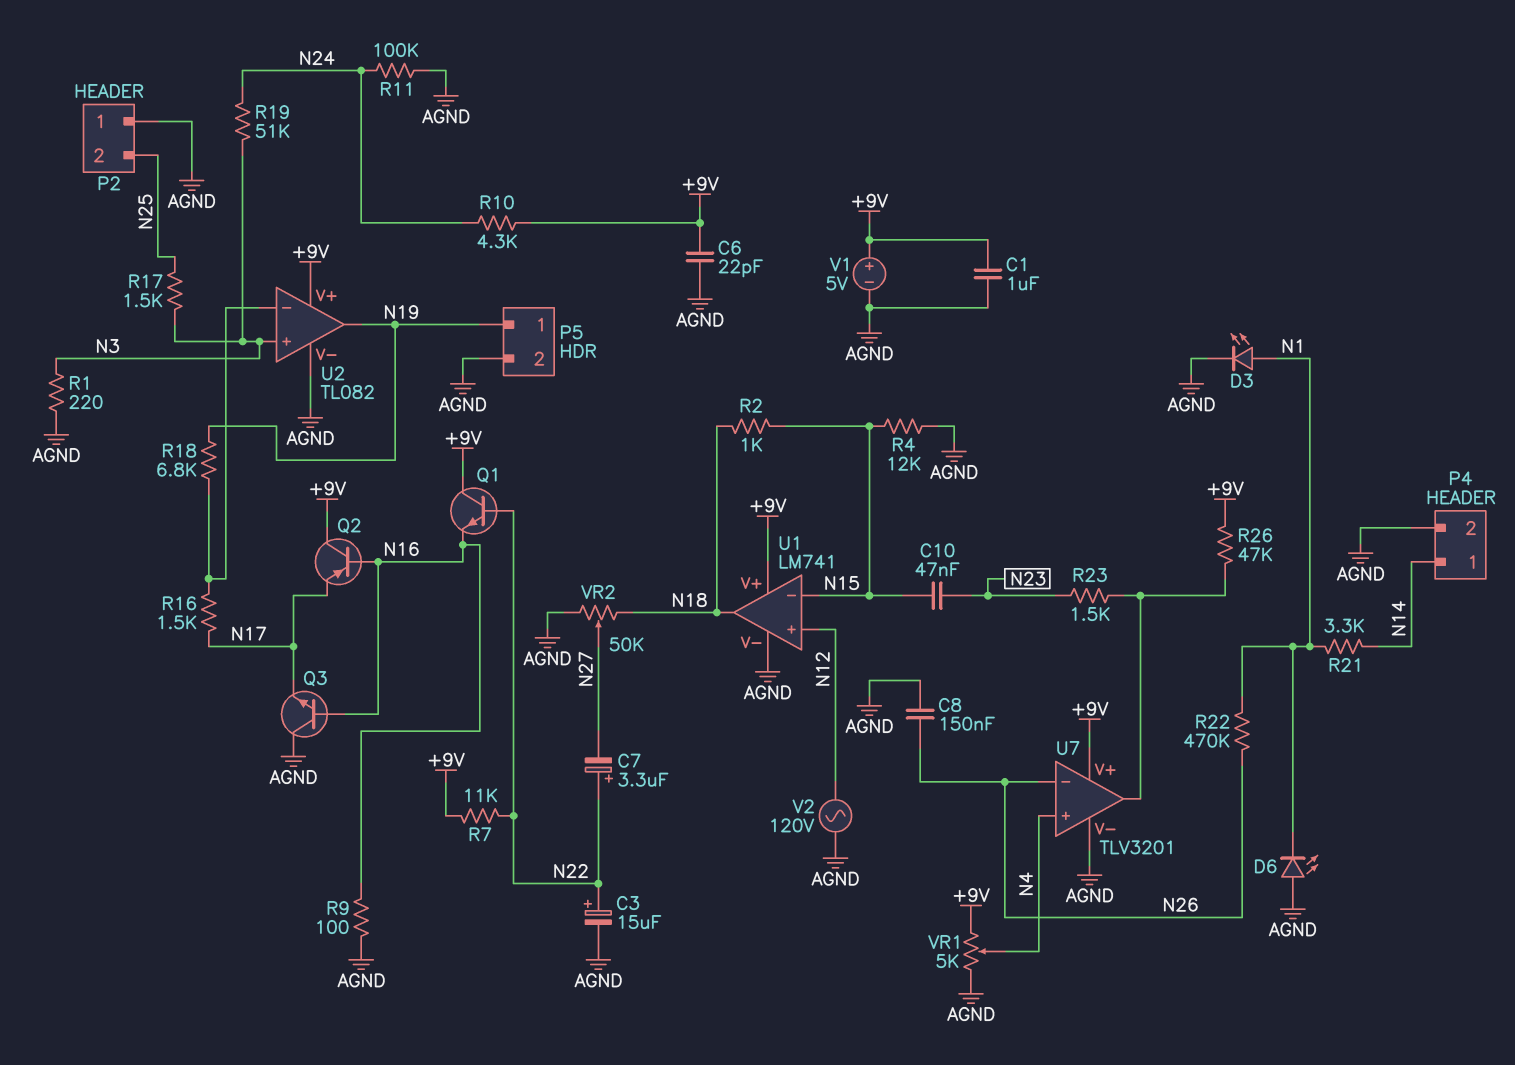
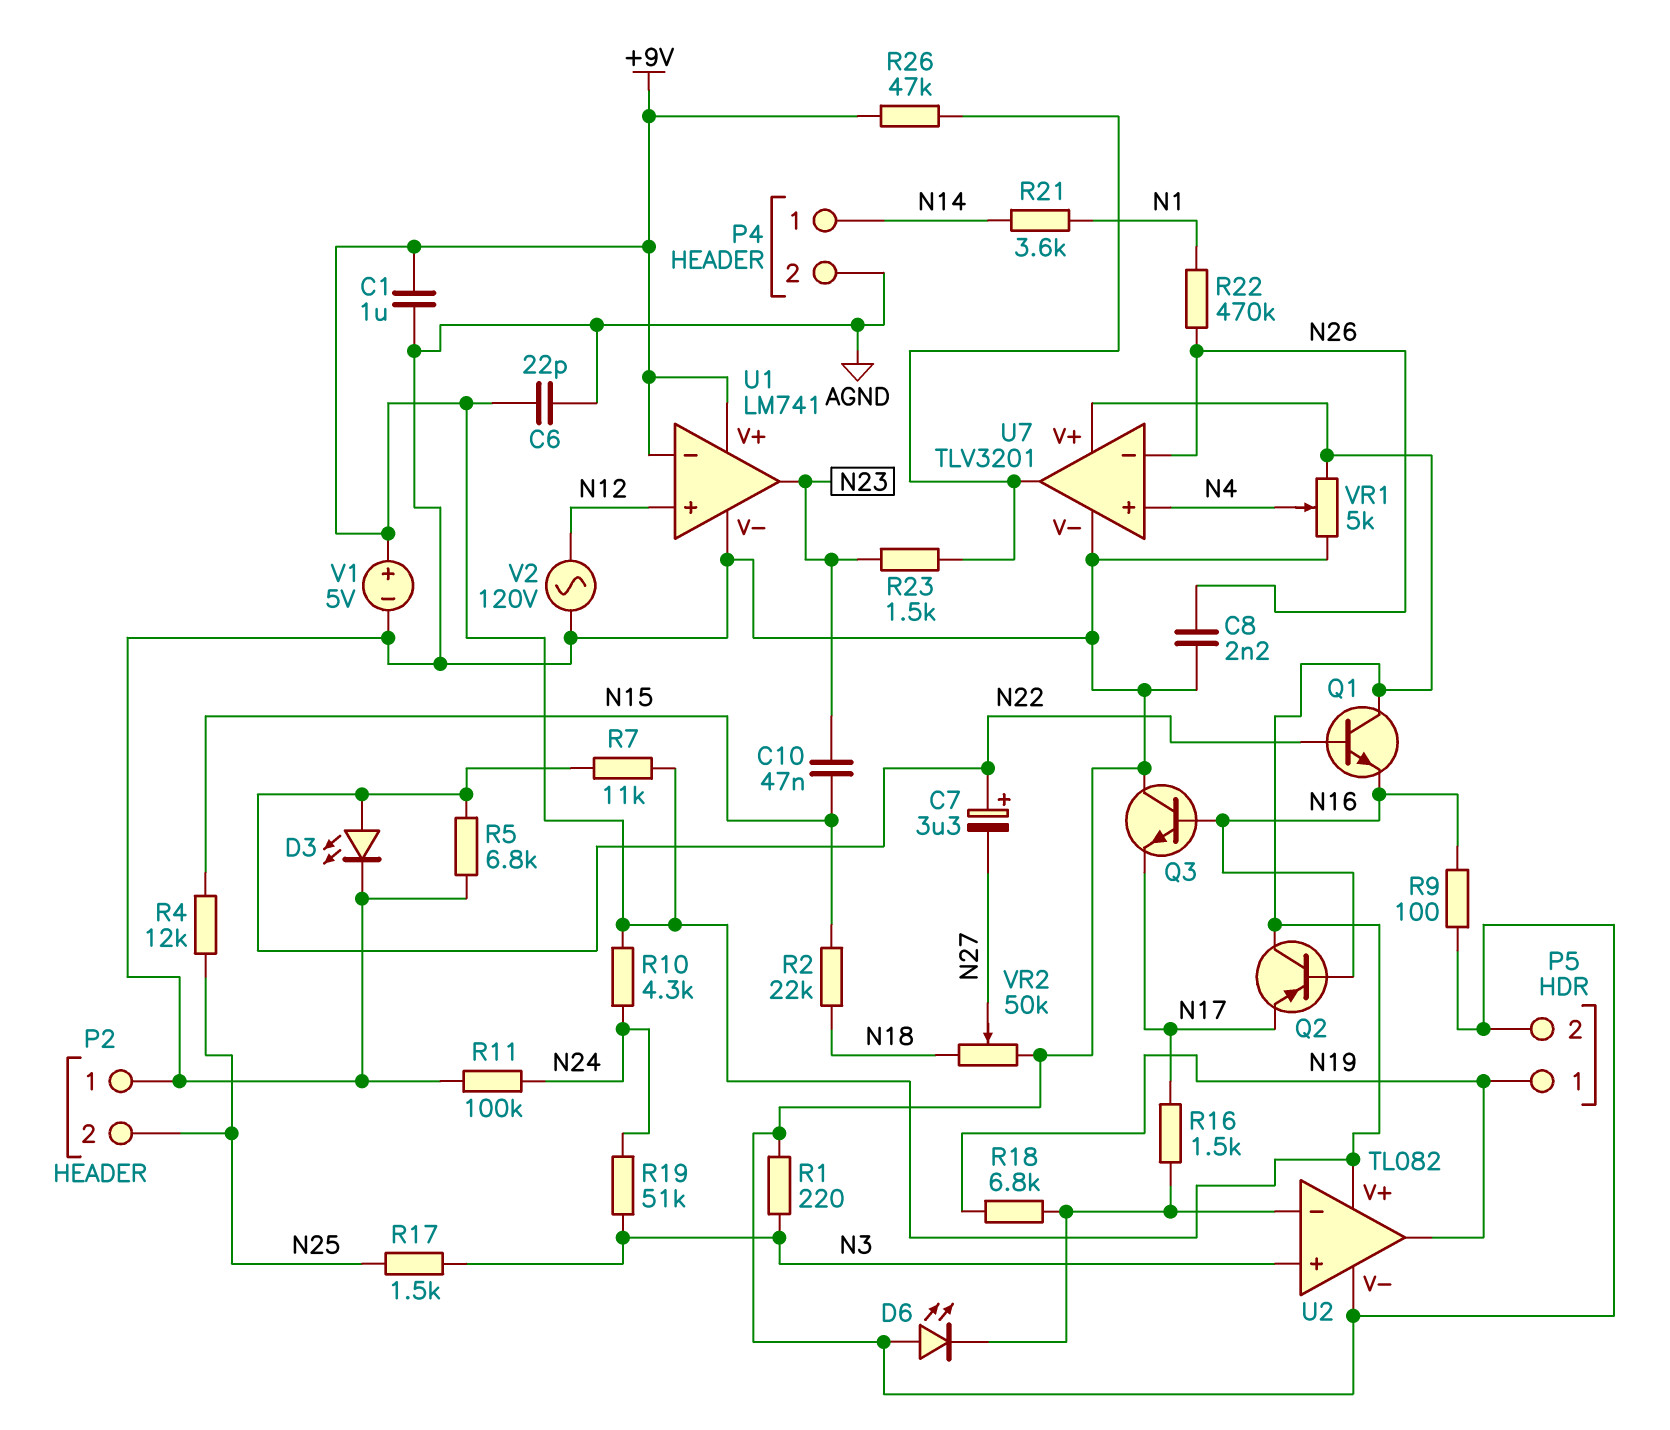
C3: 15uF (plus N22, minus AGND) -> none
C8: 150nF (AGND, N26) -> 2.2nF (AGND, N26)
D3: LED (A N1, K AGND) -> LED (A N22, K AGND)
D6: LED (A AGND, K N1) -> LED (A AGND, K U2/in-)
R2: 1k (N15, N18) -> 22k (N15, N18)
R4: 12k (AGND, N15) -> 12k (N15, N25)
R5: none -> 6.8k (AGND, N22)
R21: 3.3k (N1, N14) -> 3.6k (N1, N14)
U1 pin in-: N15 -> +9V
U1 pin out: N18 -> N23

